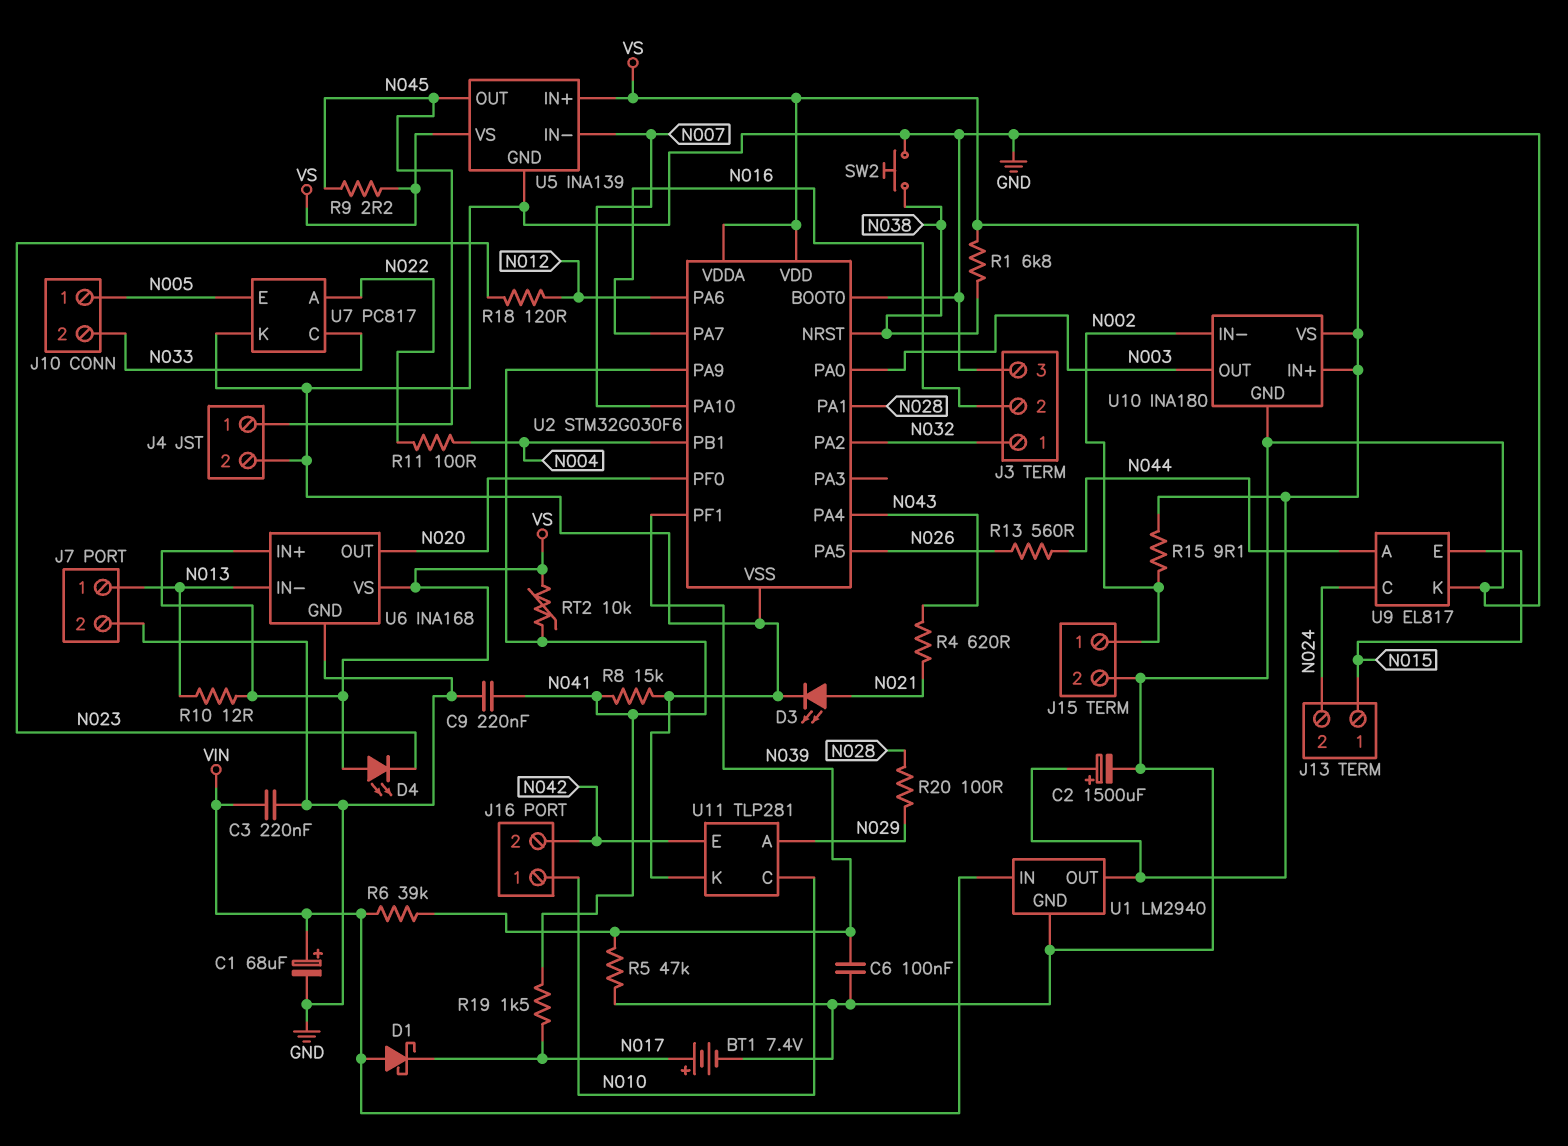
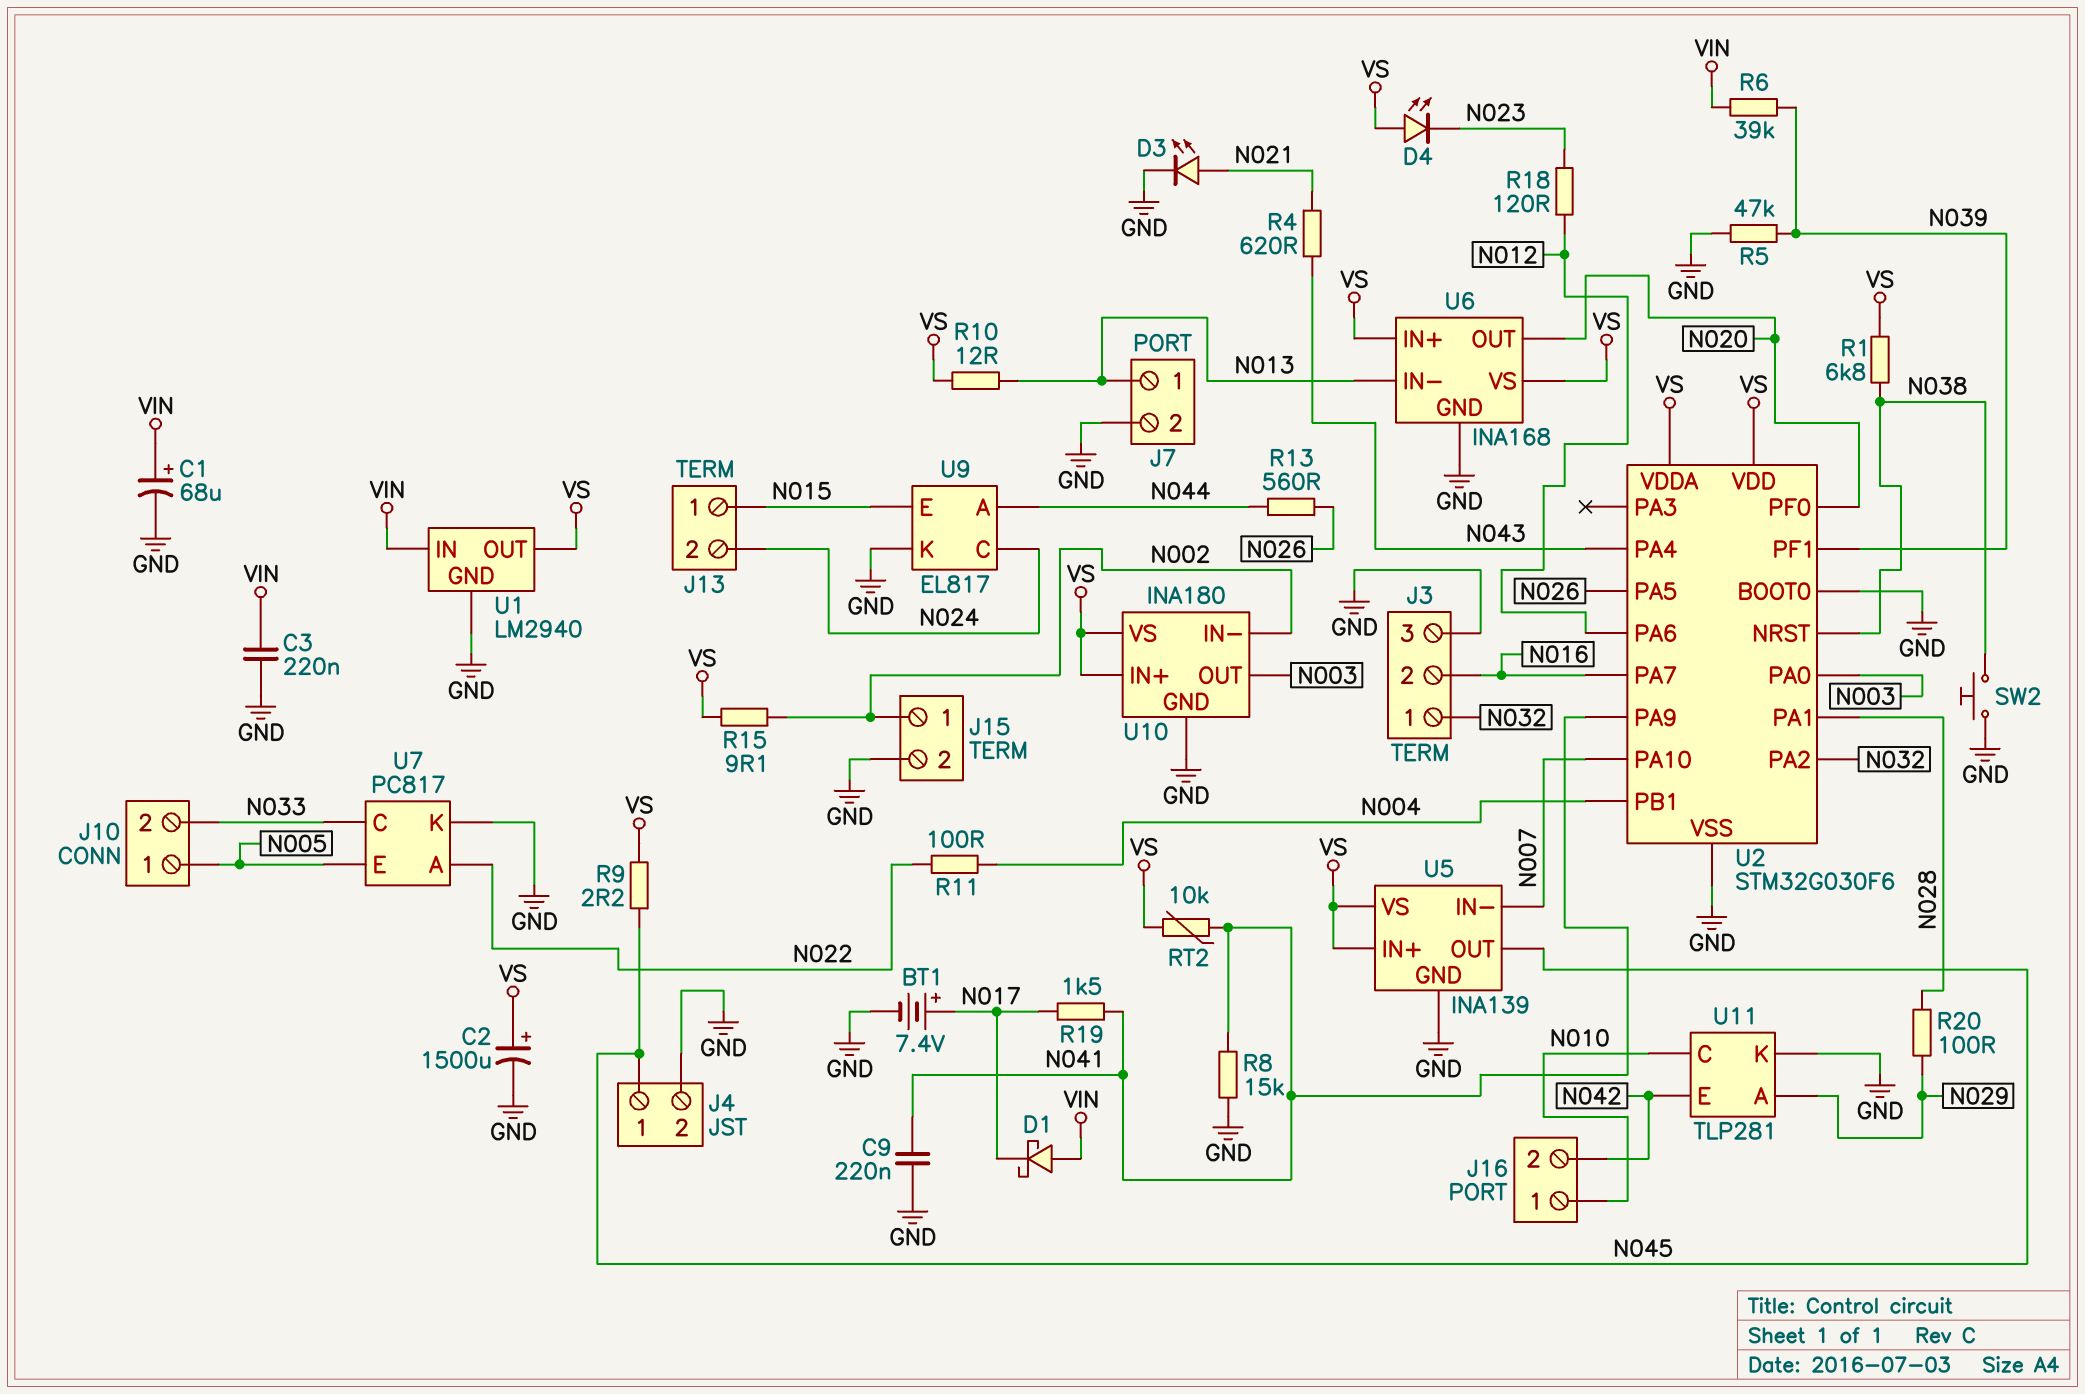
C6: 100nF (GND, N039) -> none

